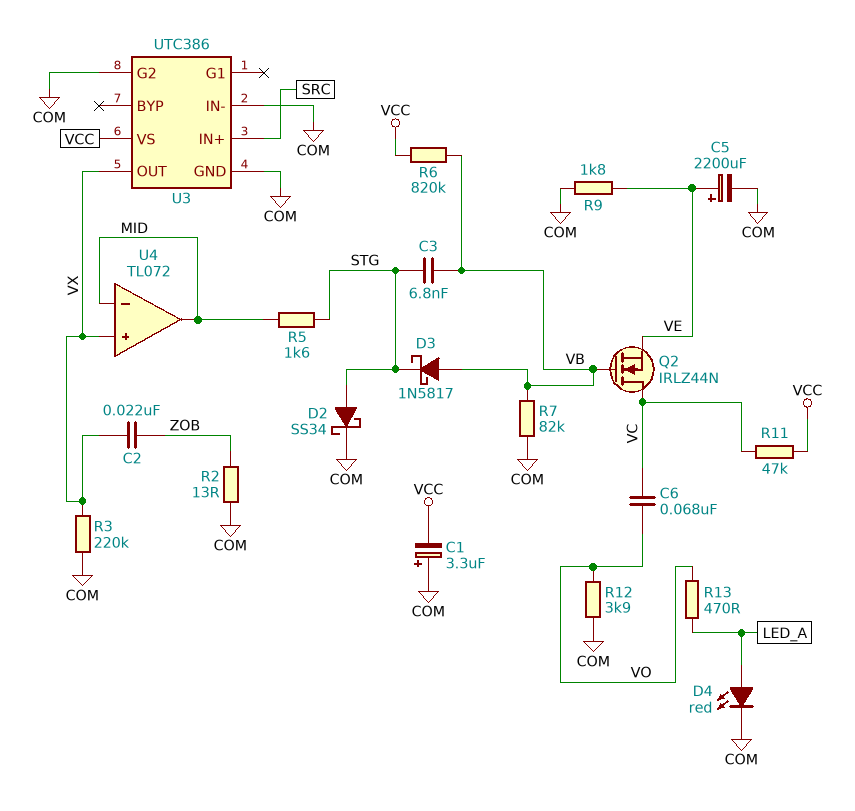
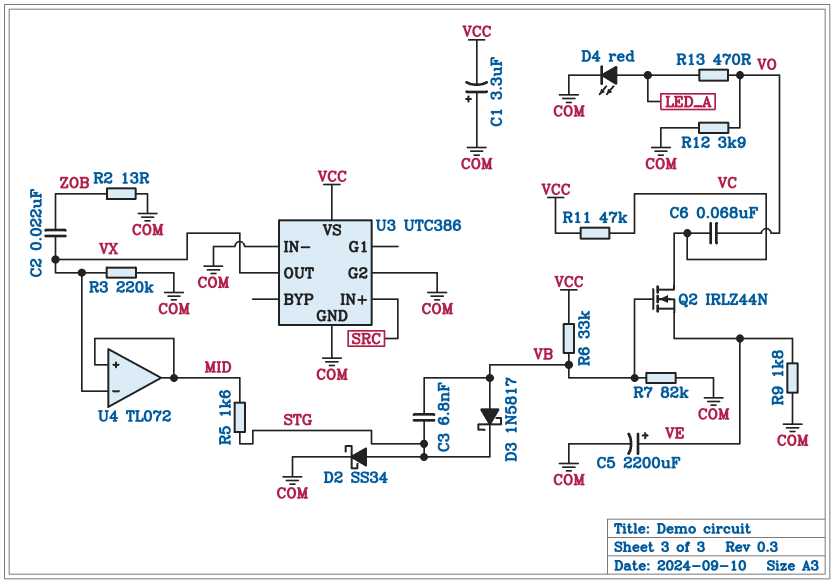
R6: 820k (VB, VCC) -> 33k (VB, VCC)
U4 pin in+: VX -> MID
U4 pin in-: MID -> VX

